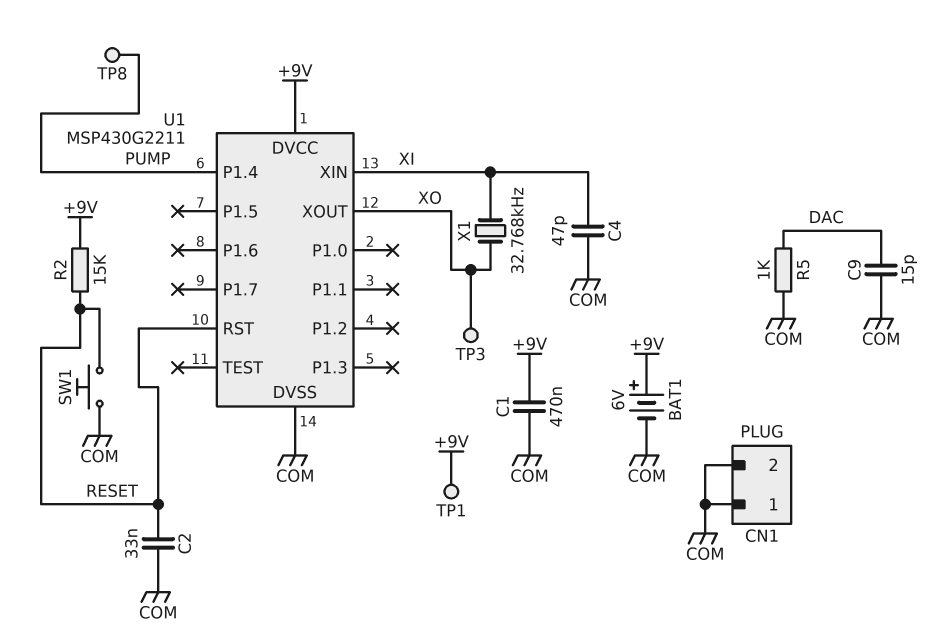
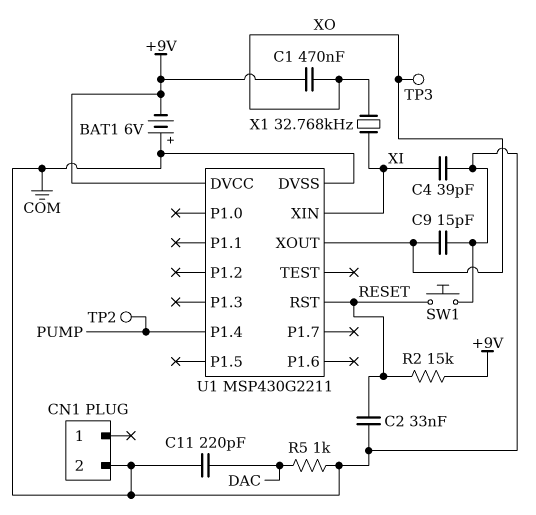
BAT1: 6V (plus +9V, minus COM) -> 6V (plus COM, minus +9V)
C1: 470nF (+9V, COM) -> 470nF (+9V, XO)
C4: 47pF (COM, XI) -> 39pF (COM, XI)
C9: 15pF (COM, DAC) -> 15pF (COM, XO)
C11: none -> 220pF (COM, DAC)
CN1 pin 1: COM -> none
TP1: test point (+9V) -> none
TP2: none -> test point (PUMP)
TP8: test point (PUMP) -> none

